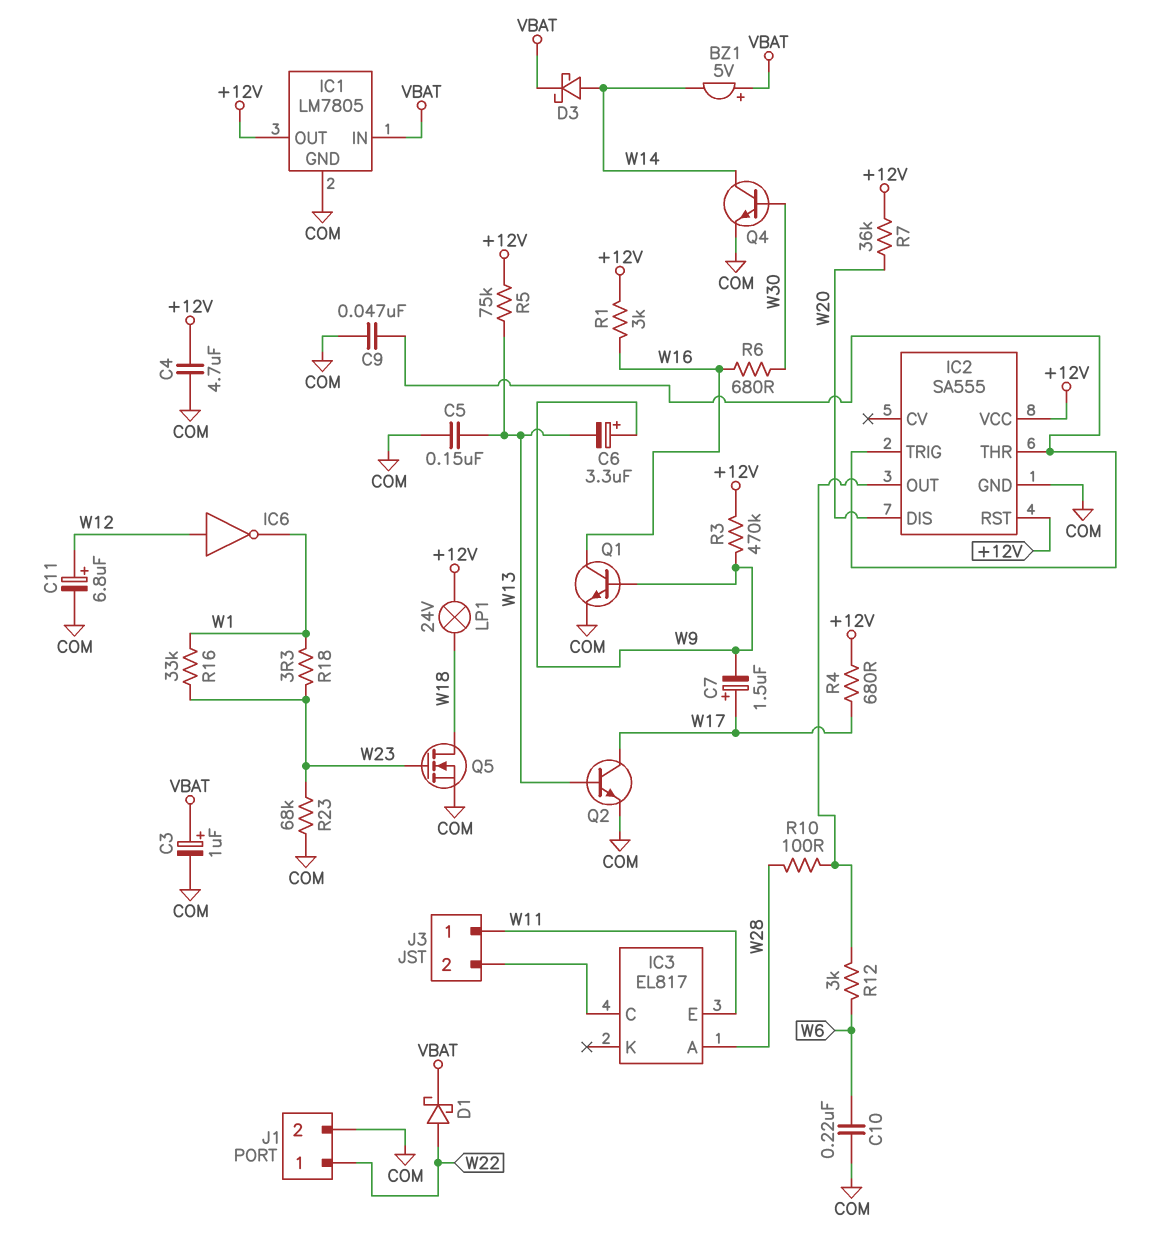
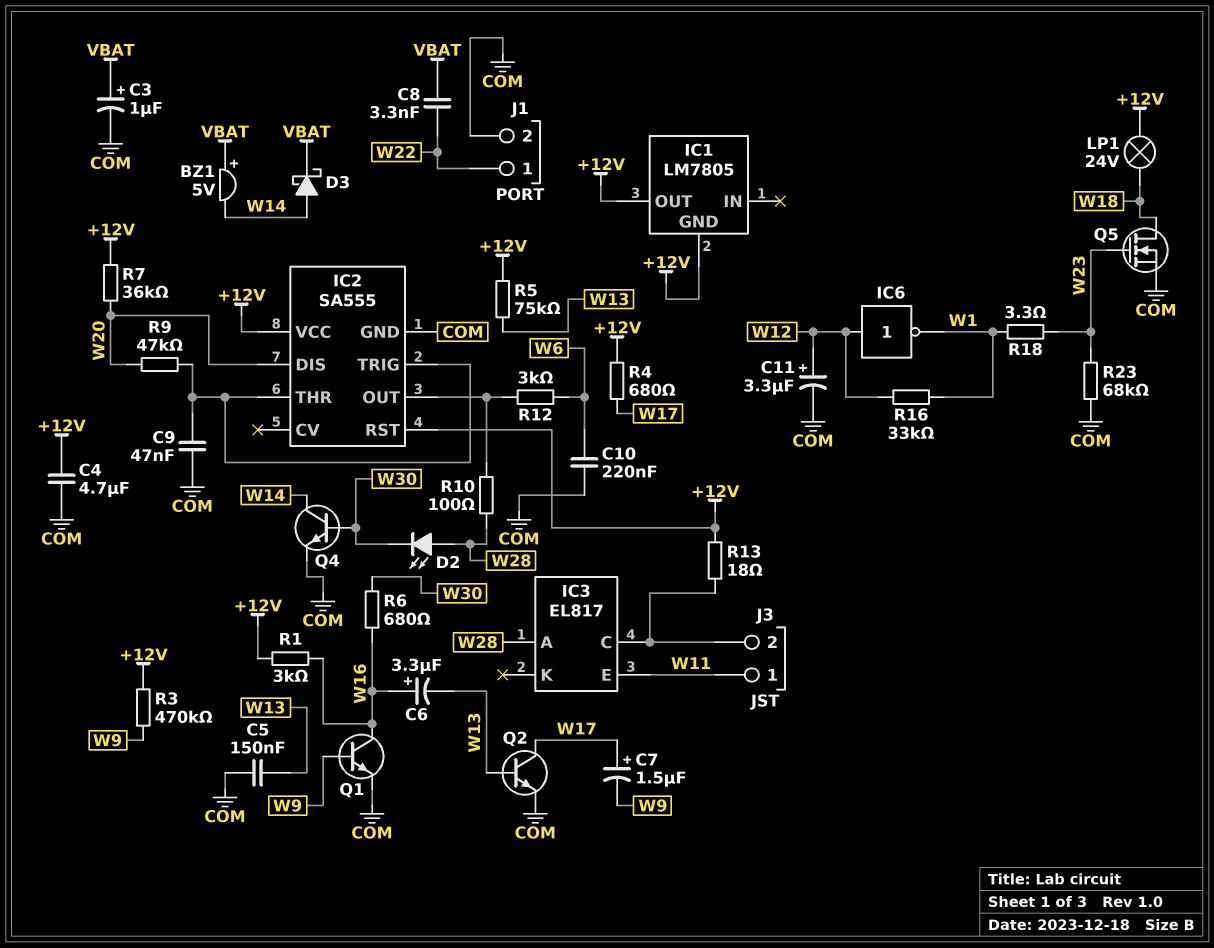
C6: 3.3uF (plus W9, minus W13) -> 3.3uF (plus W16, minus W13)
C8: none -> 3.3nF (VBAT, W22)
C11: 6.8uF (plus W12, minus COM) -> 3.3uF (plus W12, minus COM)
D1: schottky (A W22, K VBAT) -> none
D2: none -> LED (A W28, K W30)
IC1 pin GND: COM -> +12V
IC1 pin IN: VBAT -> none
R9: none -> 47k (IC2/THR, W20)
R13: none -> 18 (+12V, IC3/C)
R16: 33k (W1, W23) -> 33k (W1, W12)

